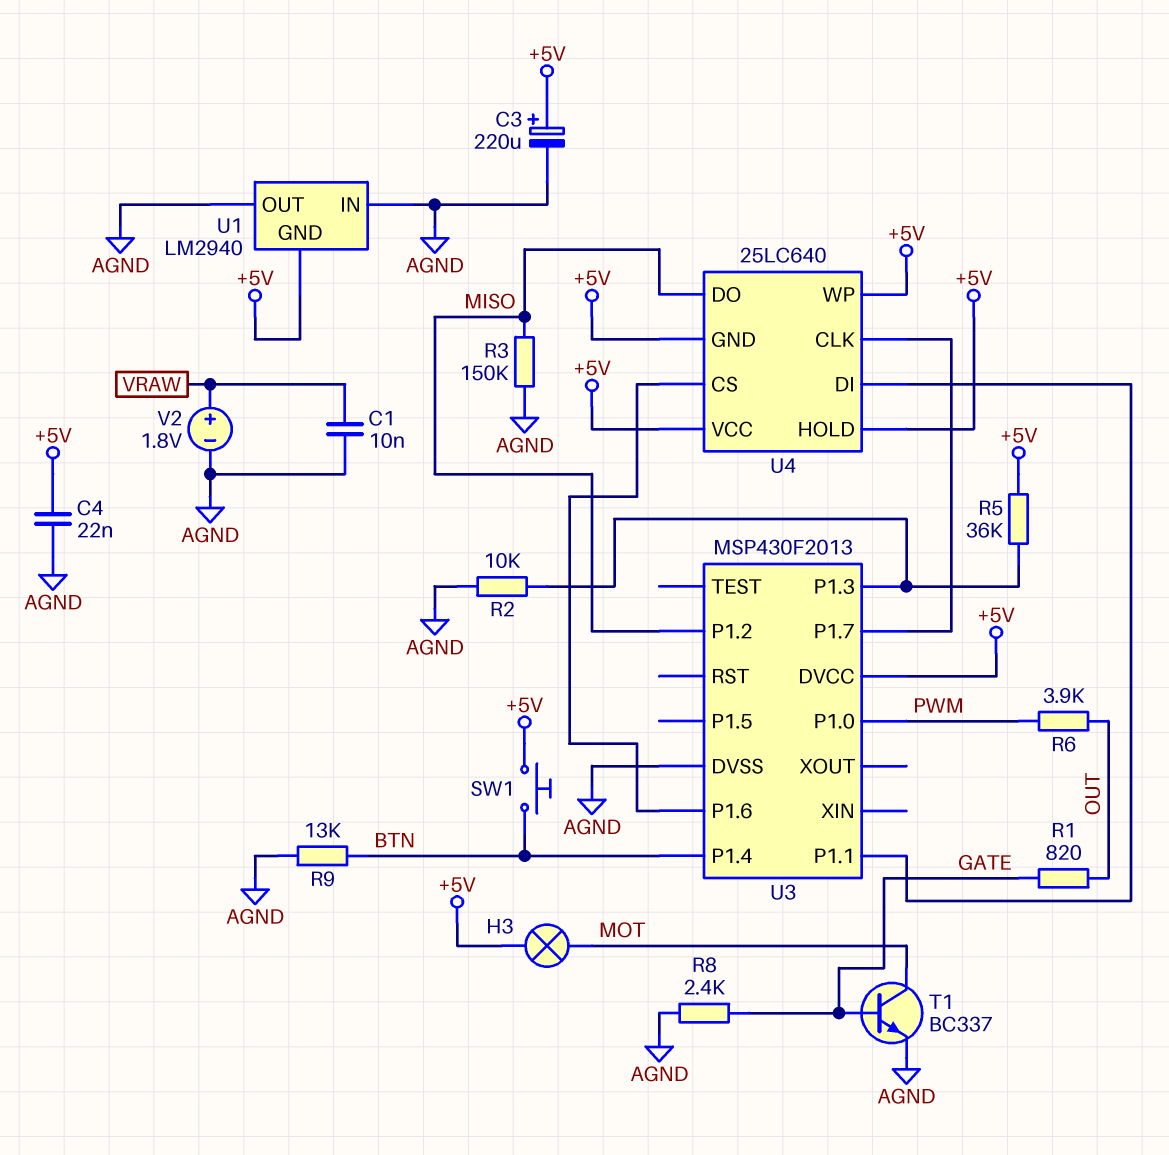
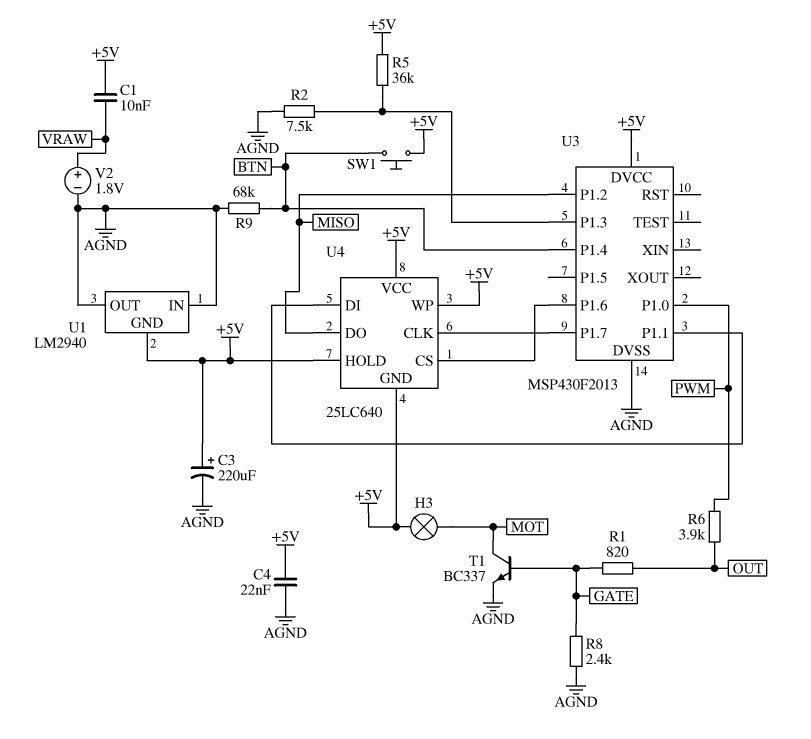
C1: 10nF (AGND, VRAW) -> 10nF (+5V, VRAW)
R2: 10k (AGND, U3/P1.3) -> 7.5k (AGND, U3/P1.3)
R3: 150k (AGND, MISO) -> none
R9: 13k (AGND, BTN) -> 68k (AGND, BTN)

